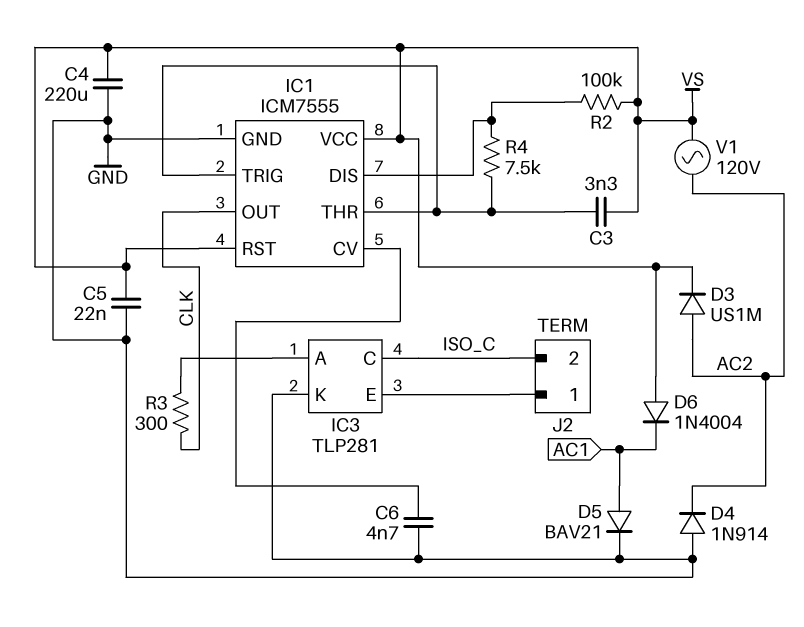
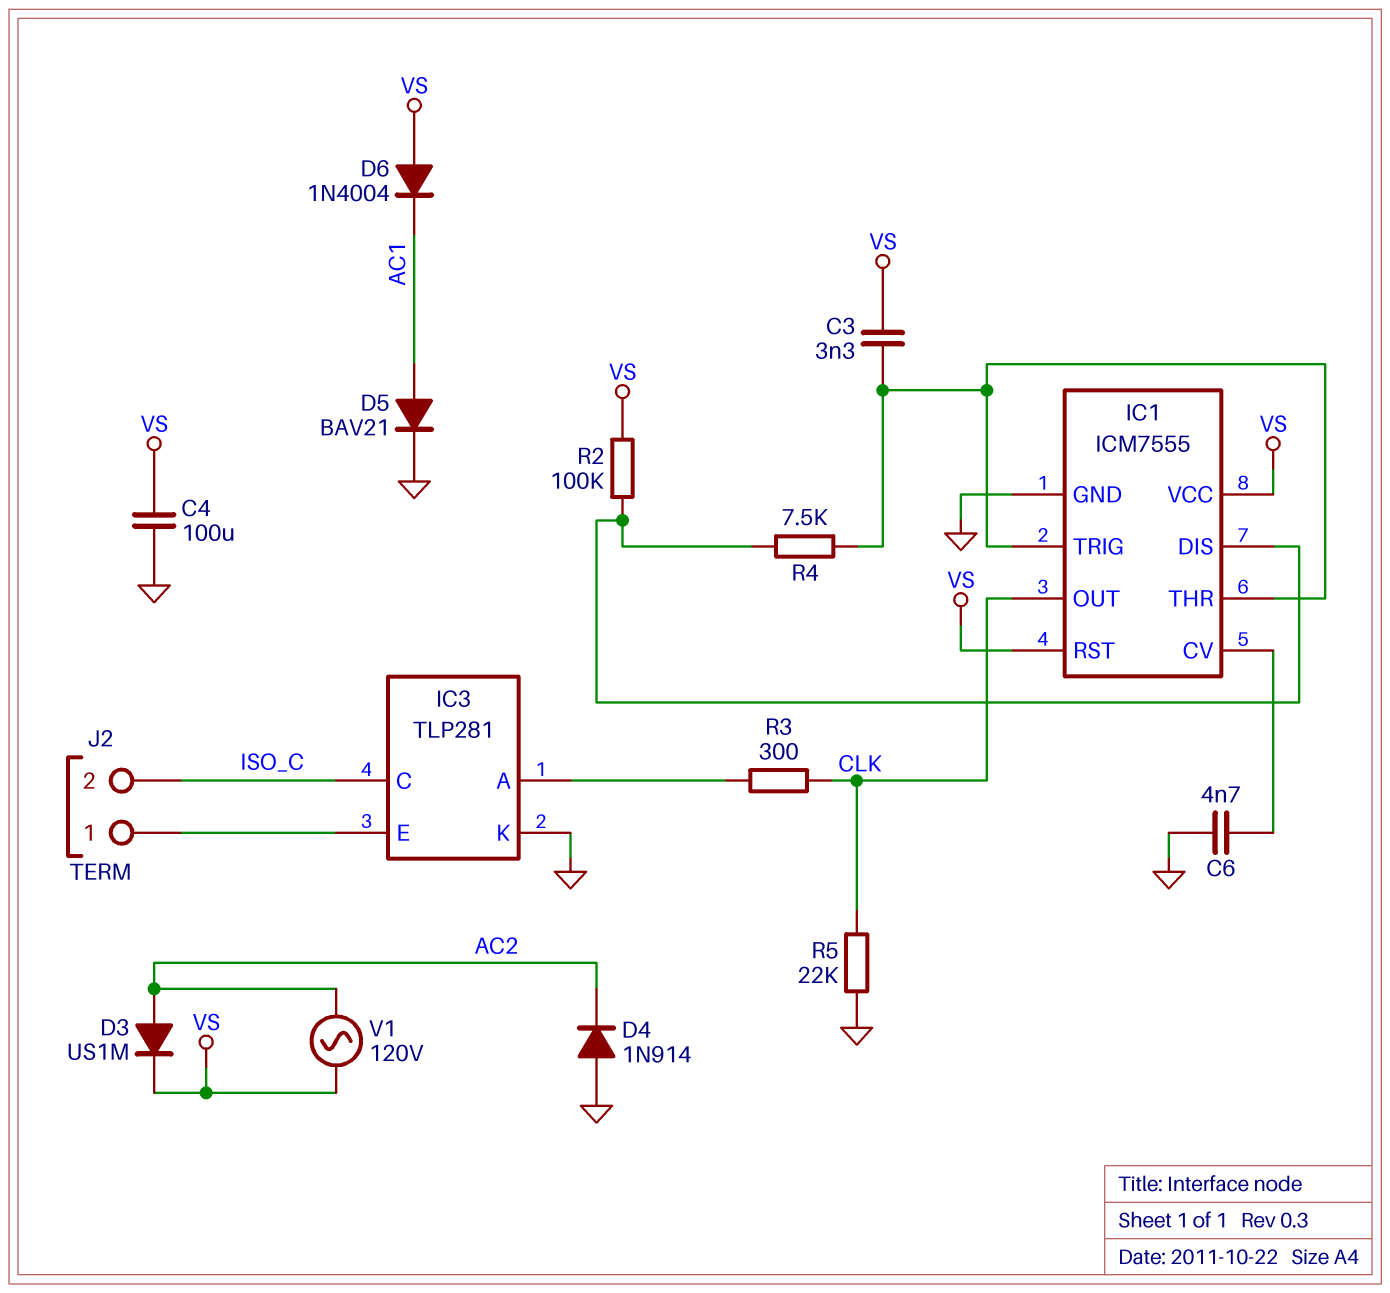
C4: 220uF (GND, VS) -> 100uF (GND, VS)
C5: 22nF (GND, VS) -> none
R5: none -> 22k (CLK, GND)

